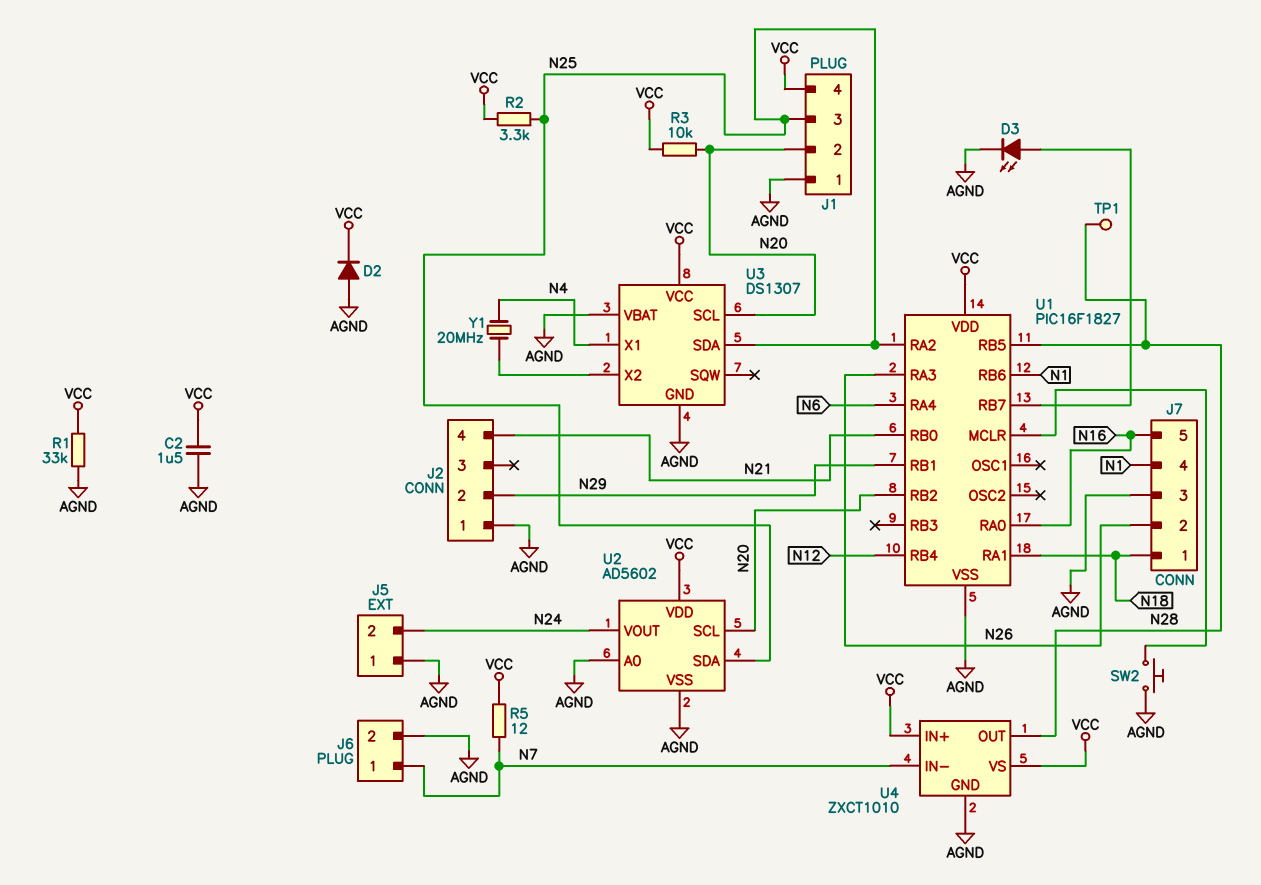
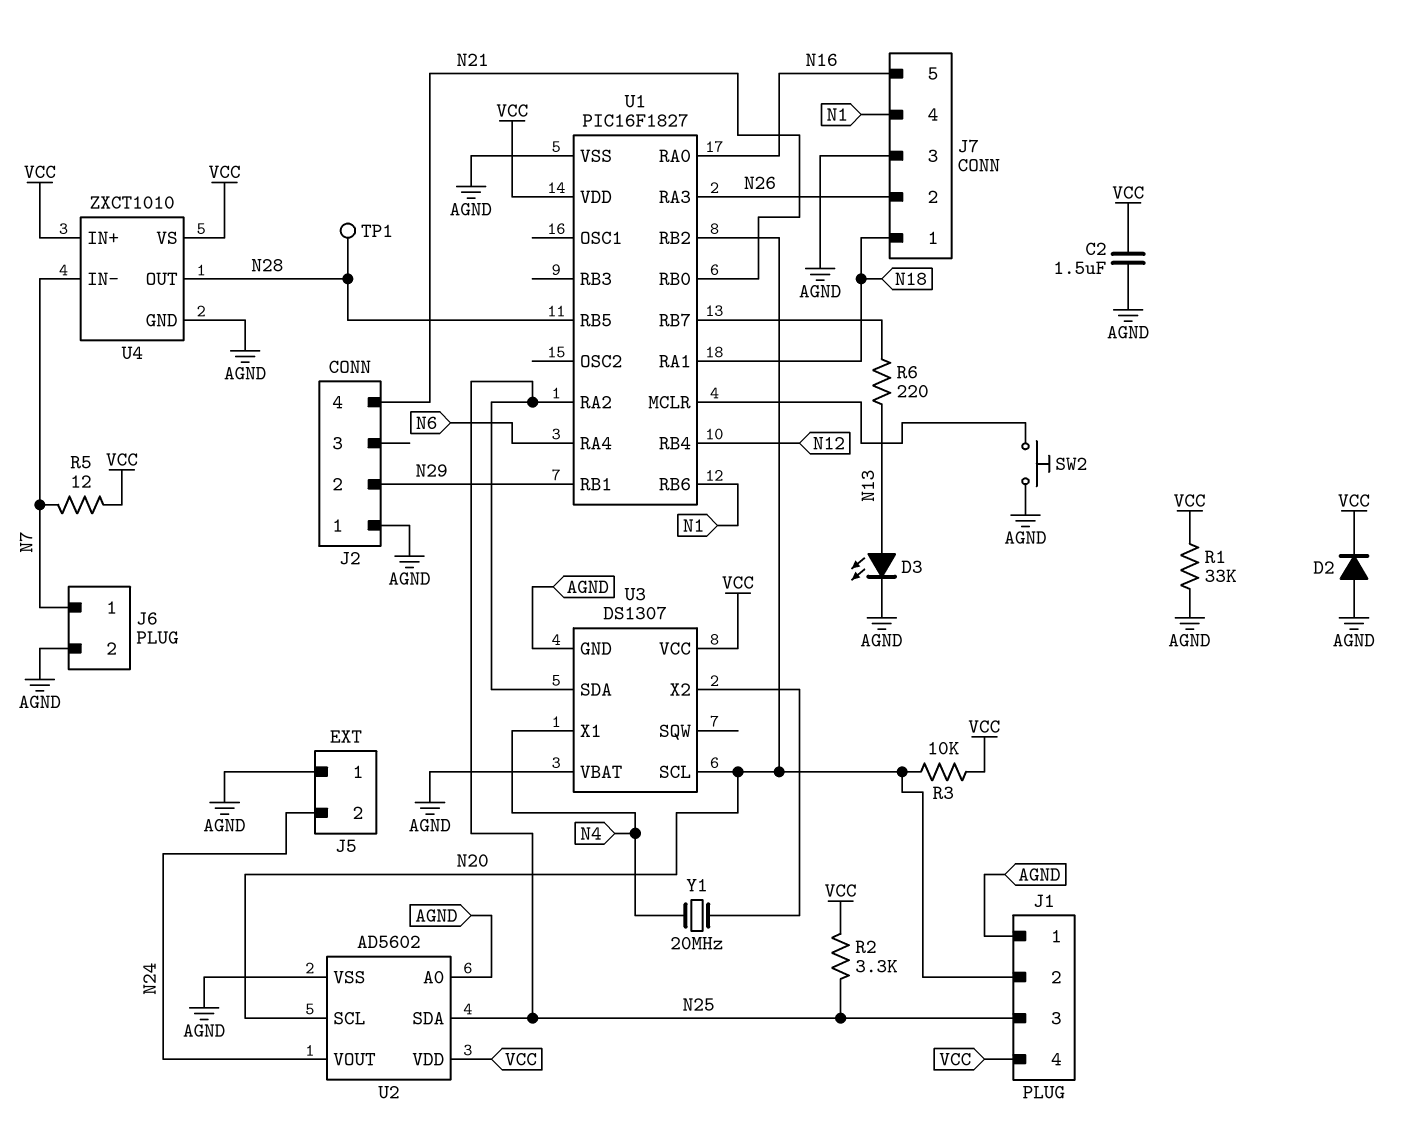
D3: LED (A U1/RB7, K AGND) -> LED (A N13, K AGND)
R6: none -> 220 (N13, U1/RB7)

